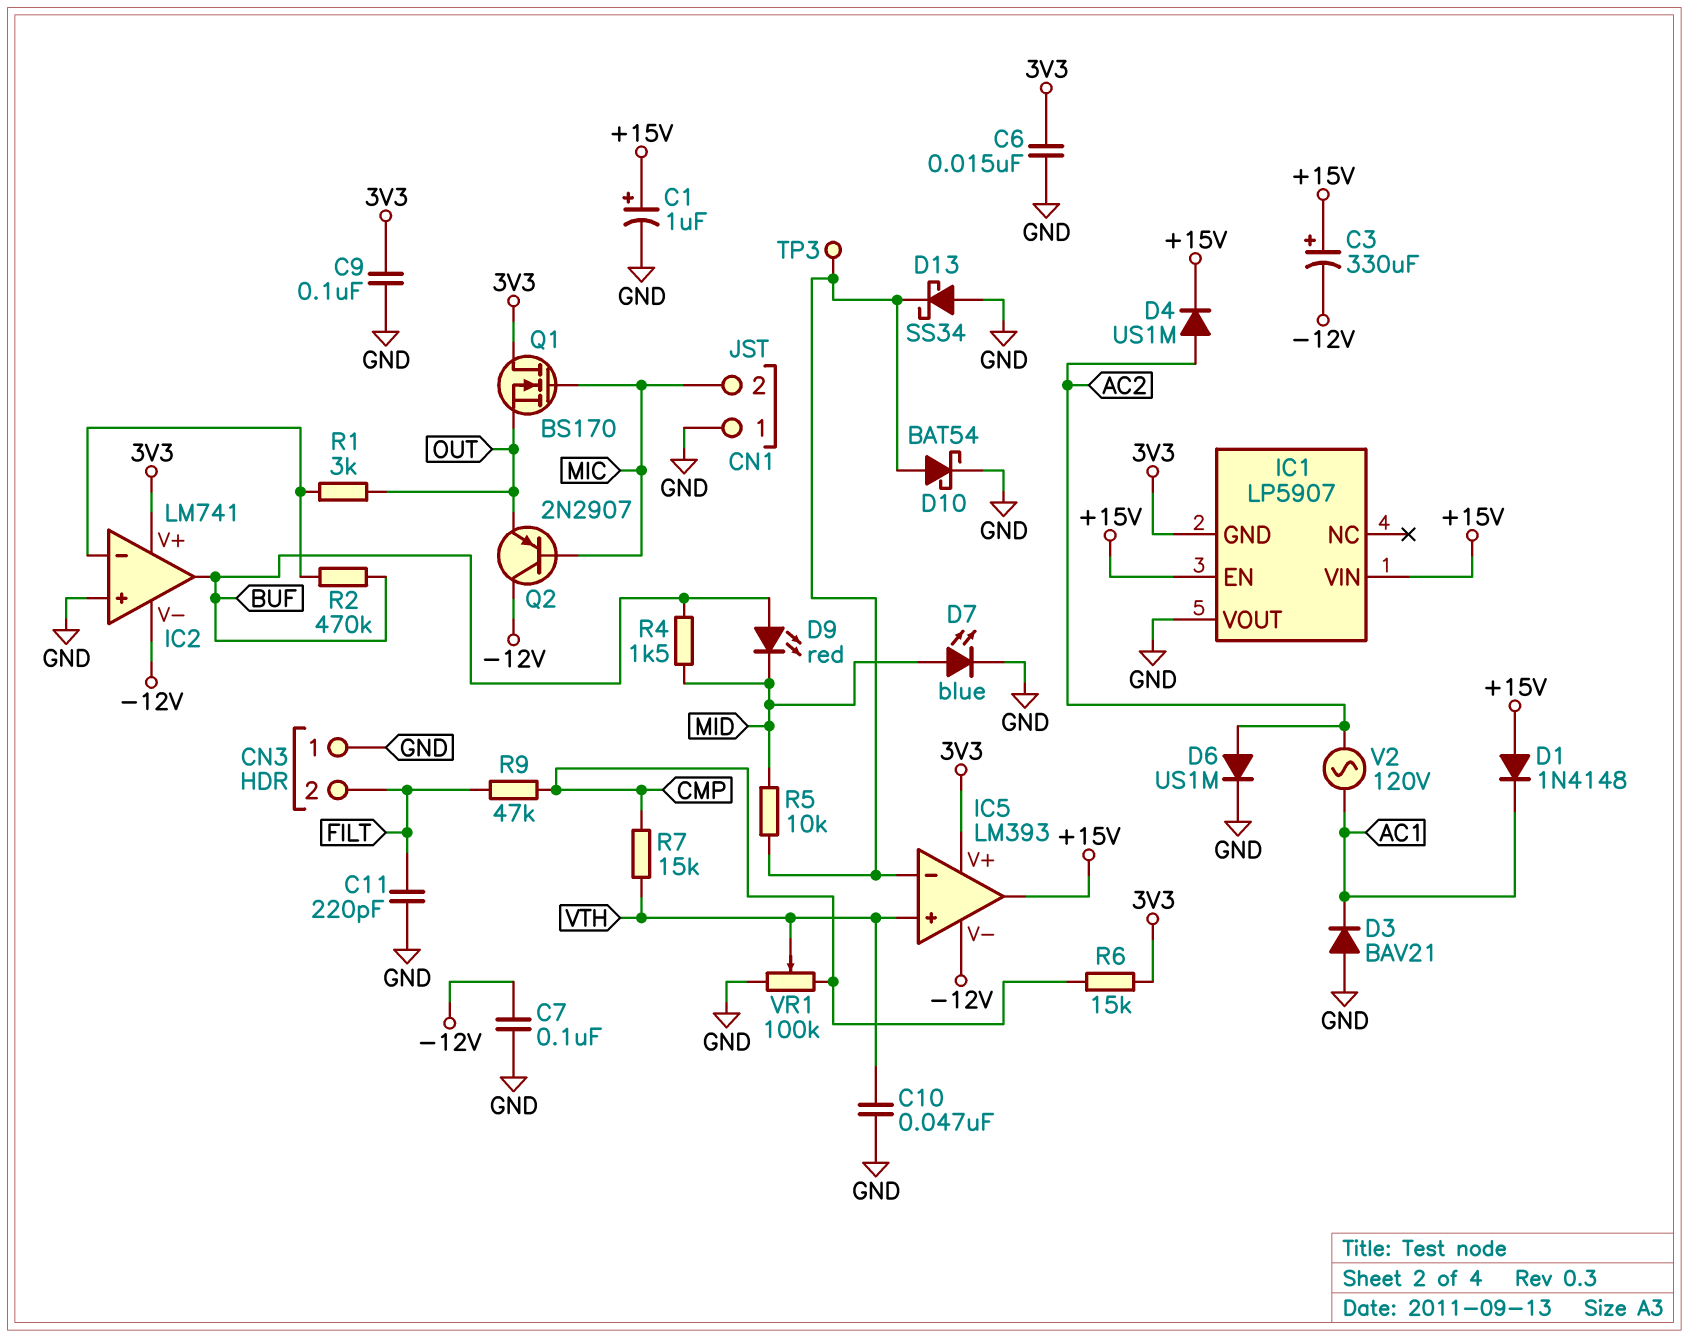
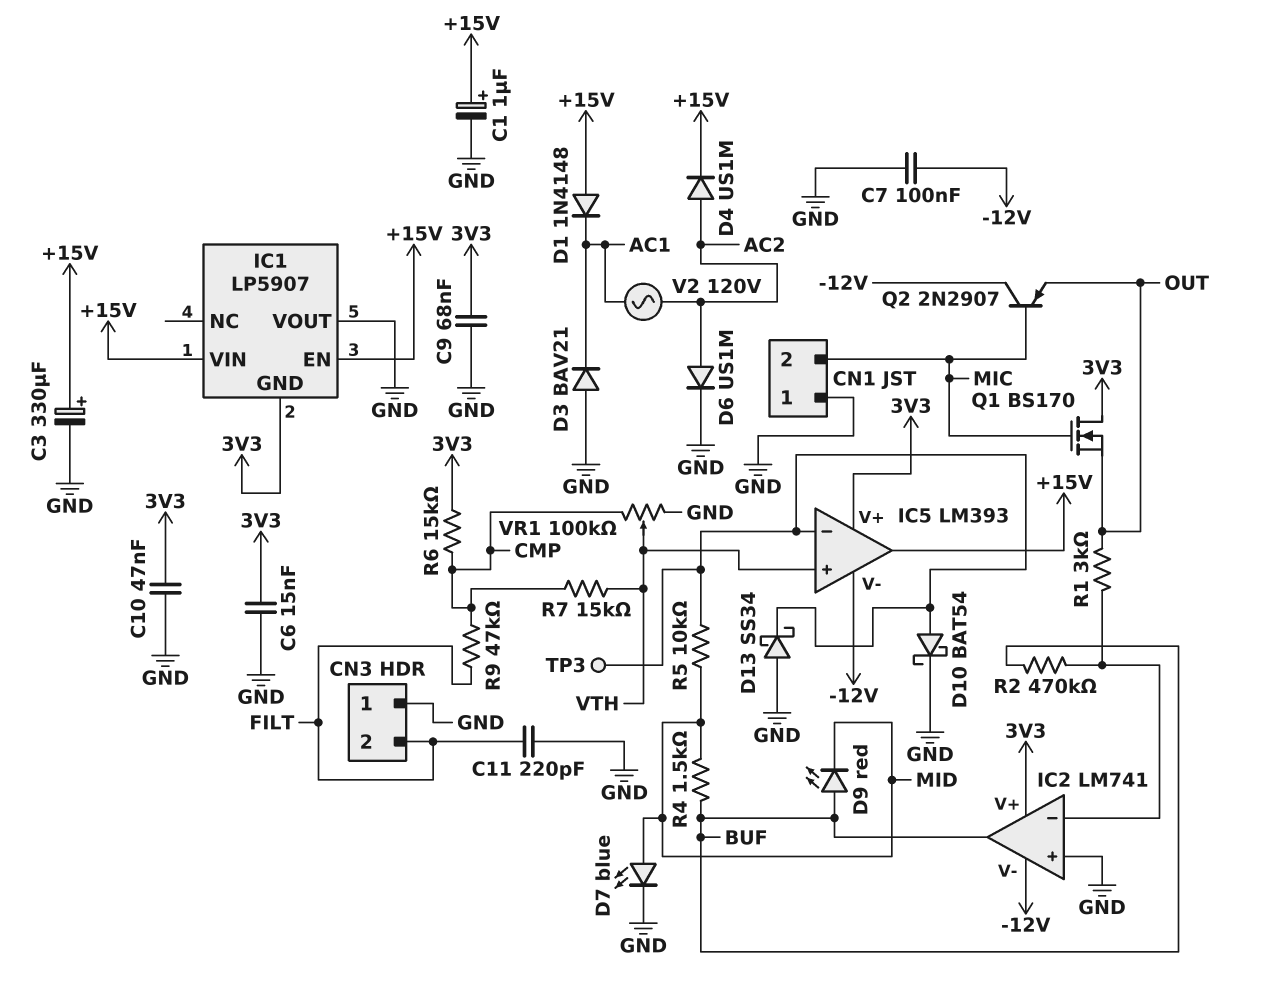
C3: 330uF (plus +15V, minus -12V) -> 330uF (plus +15V, minus GND)
C9: 100nF (3V3, GND) -> 68nF (3V3, GND)
C10: 47nF (GND, VTH) -> 47nF (3V3, GND)

